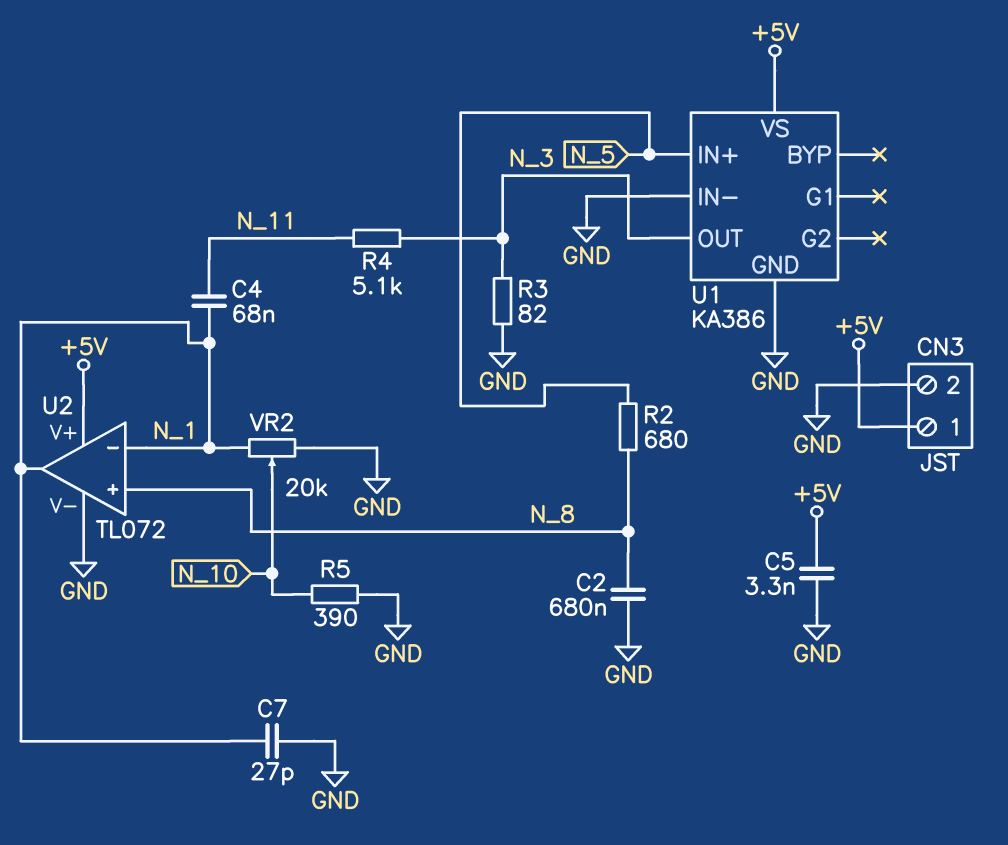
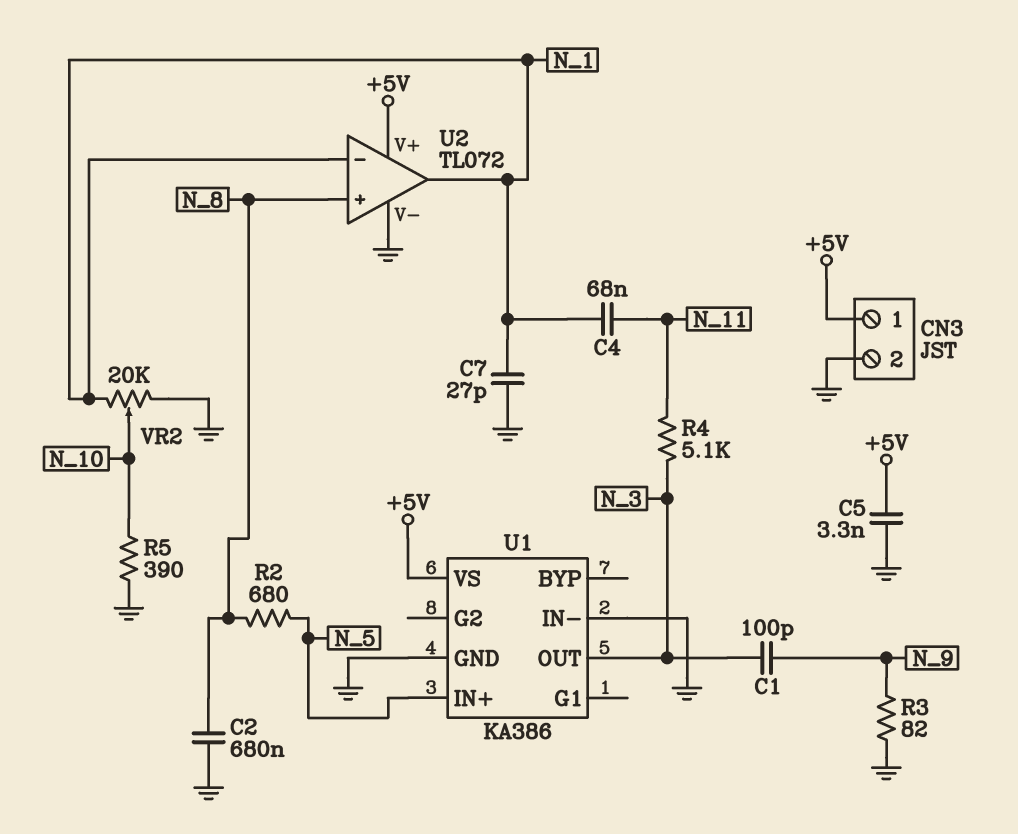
C1: none -> 100pF (N_3, N_9)
R3: 82 (GND, N_3) -> 82 (GND, N_9)

